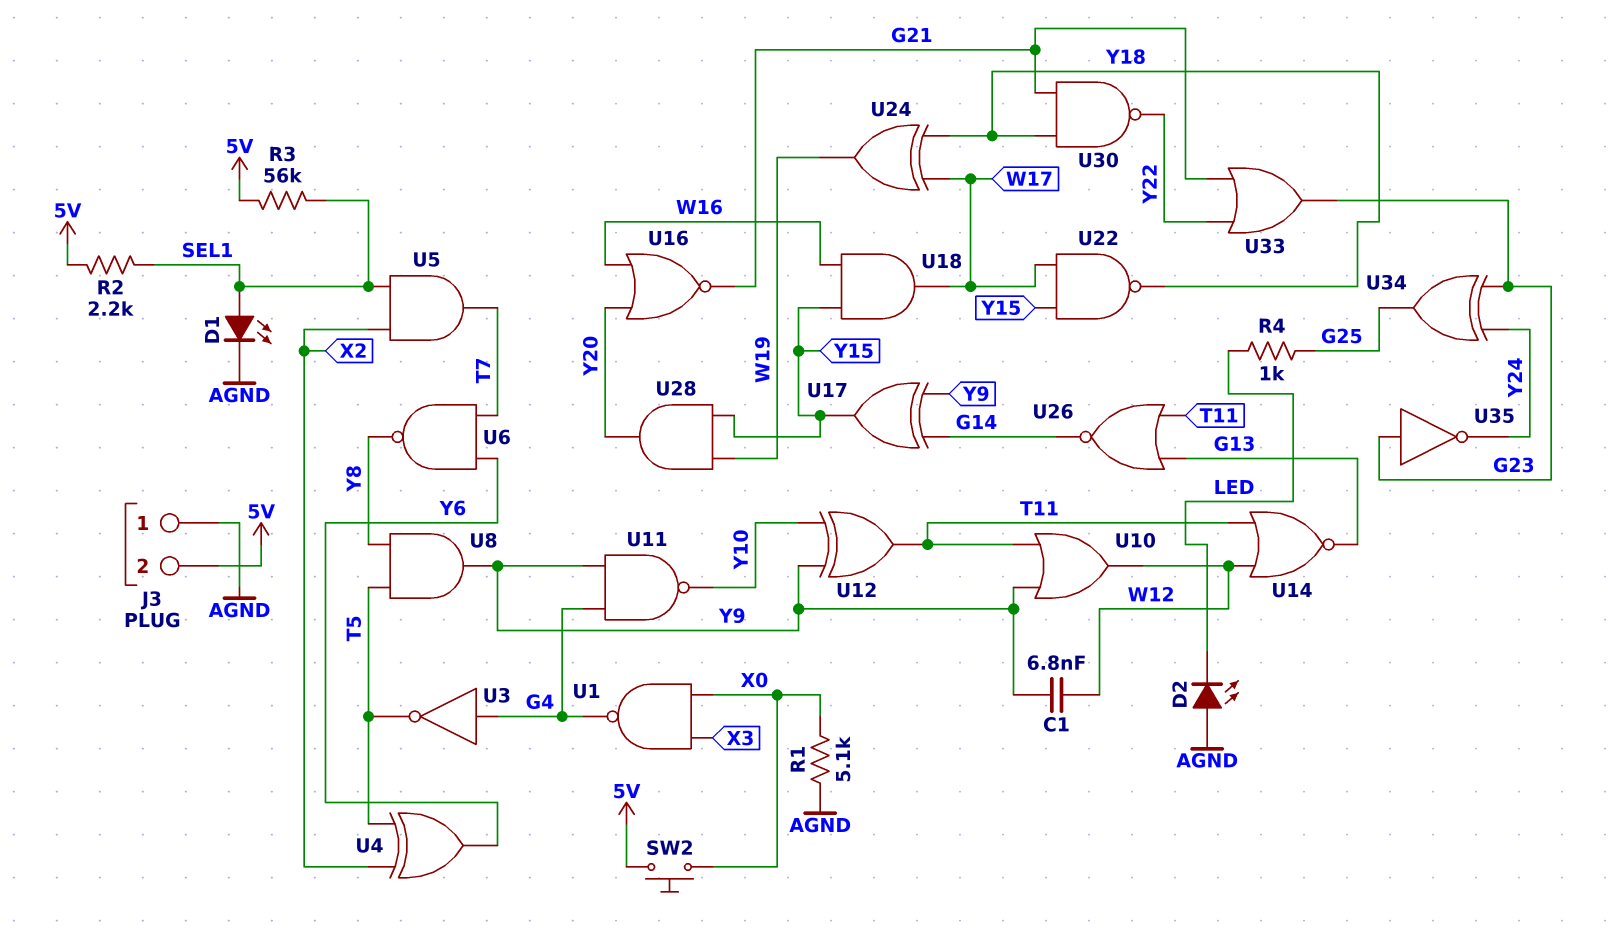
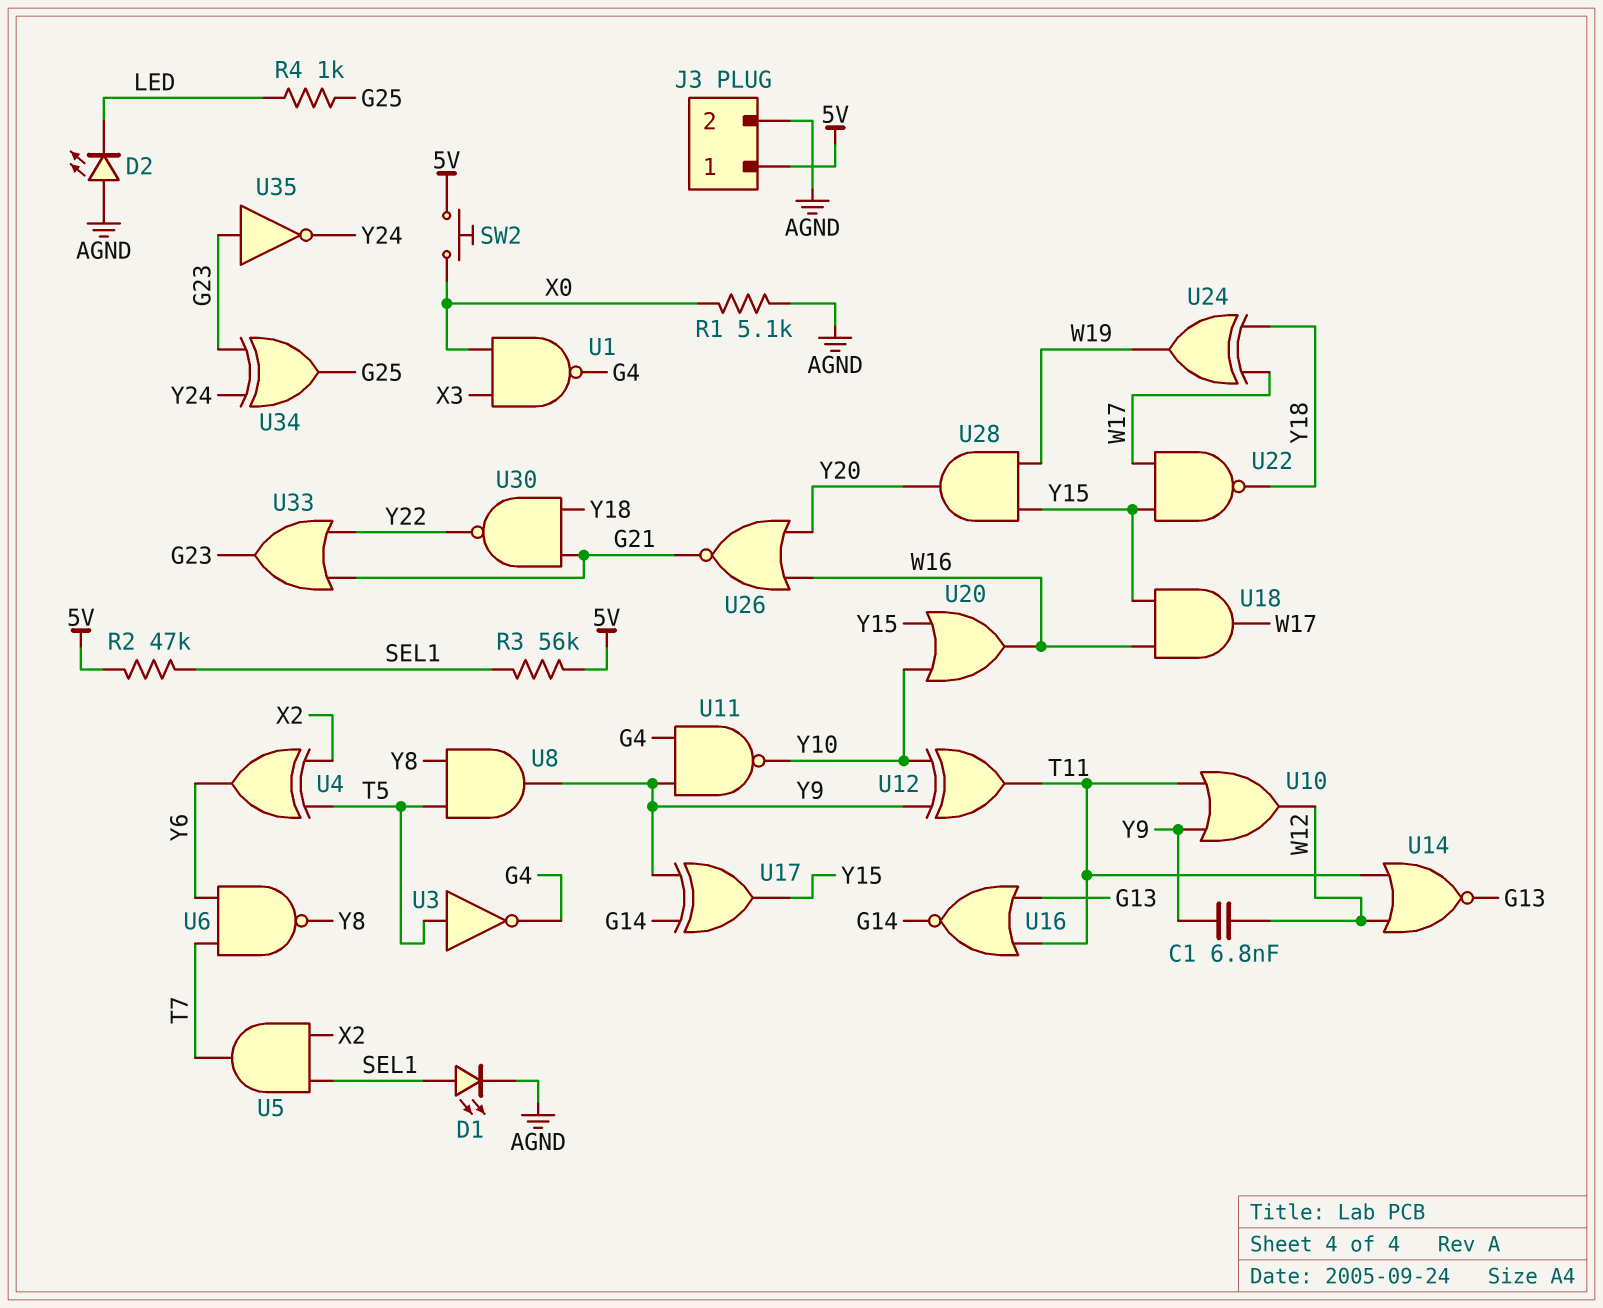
J3 pin 1: AGND -> 5V
J3 pin 2: 5V -> AGND
R2: 2.2k (5V, SEL1) -> 47k (5V, SEL1)
U3: NOT (in G4, out T5) -> NOT (in T5, out G4)
U16: NOR (in W16, in Y20, out G21) -> NOR (in G13, in T11, out G14)
U20: none -> OR (in Y10, in Y15, out W16)
U26: NOR (in G13, in T11, out G14) -> NOR (in W16, in Y20, out G21)

